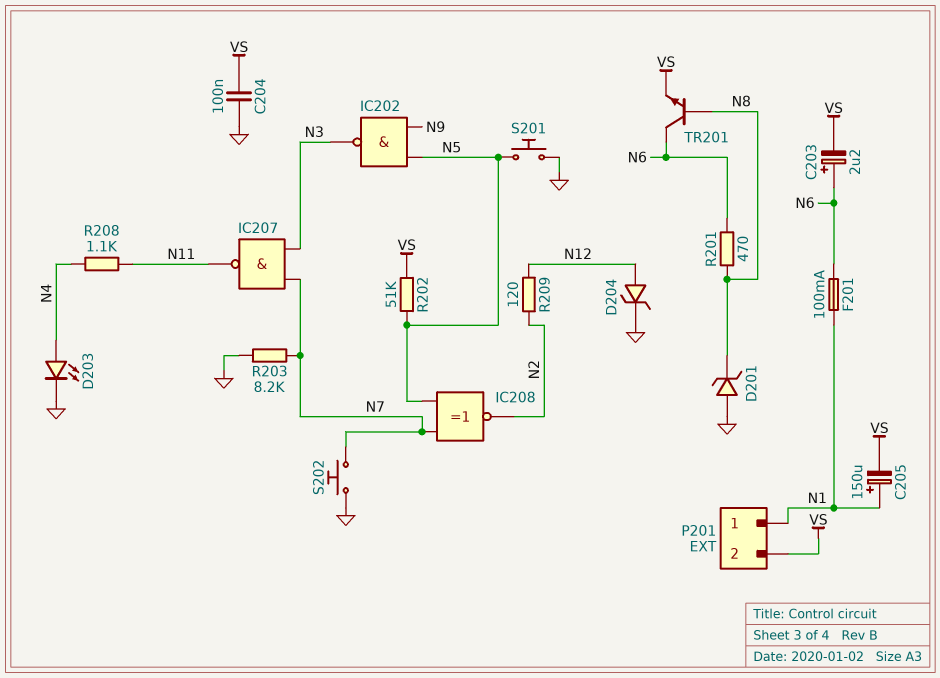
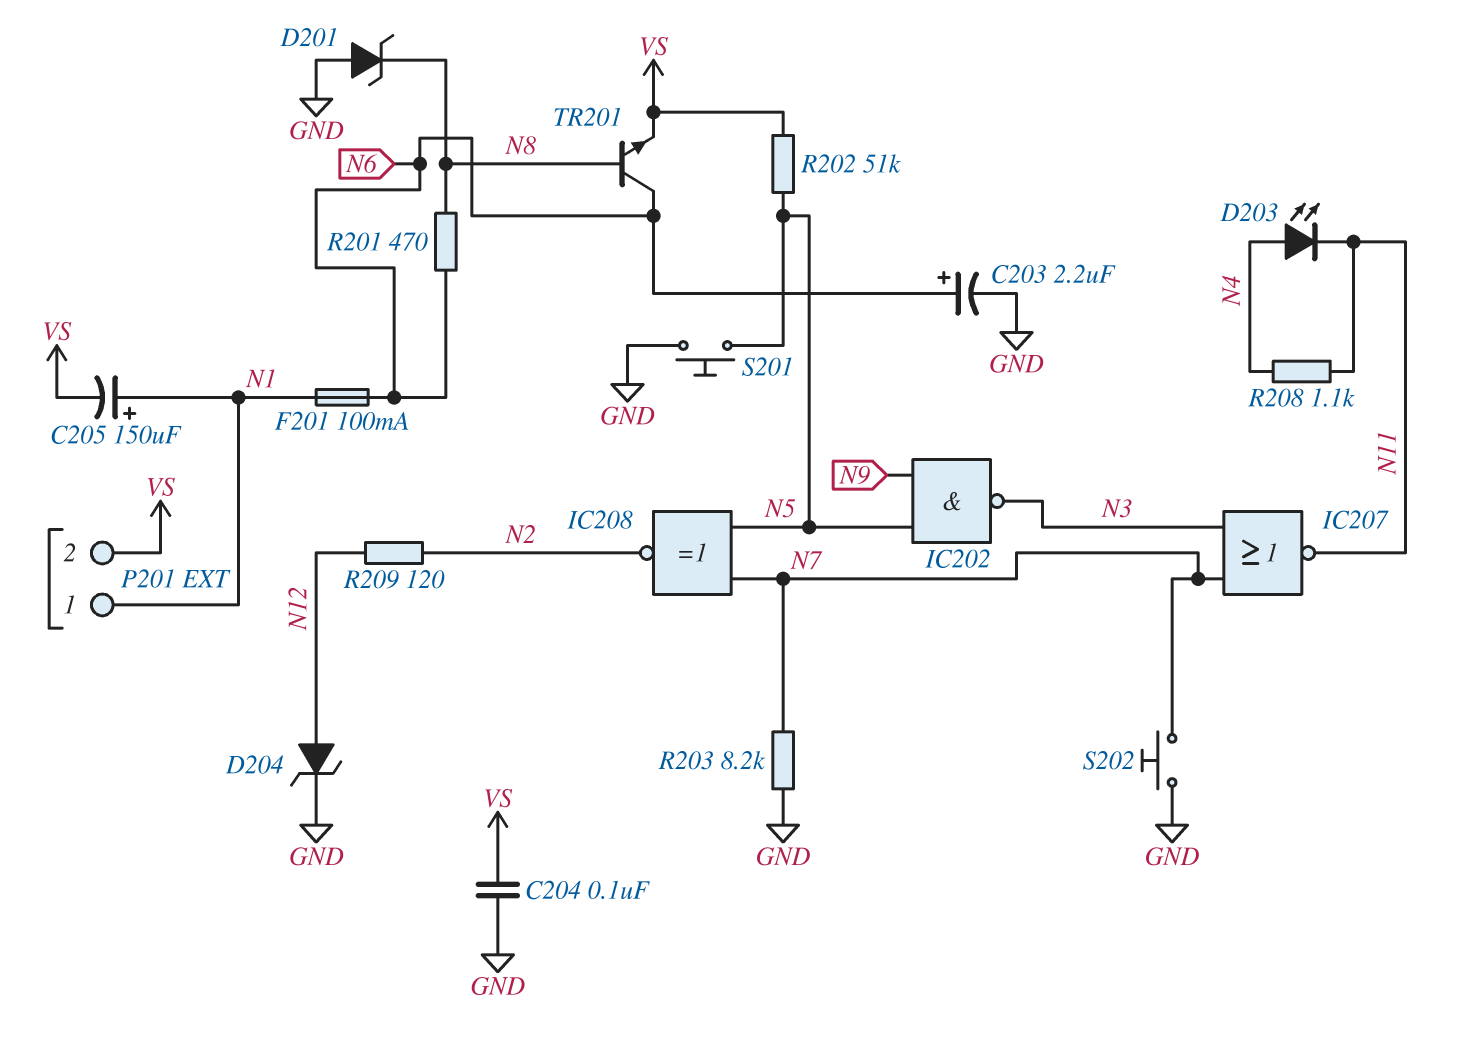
C203: 2.2uF (plus N6, minus VS) -> 2.2uF (plus N6, minus GND)
D203: LED (A N4, K GND) -> LED (A N4, K N11)
IC207: NAND (in N3, in N7, out N11) -> NOR (in N3, in N7, out N11)

